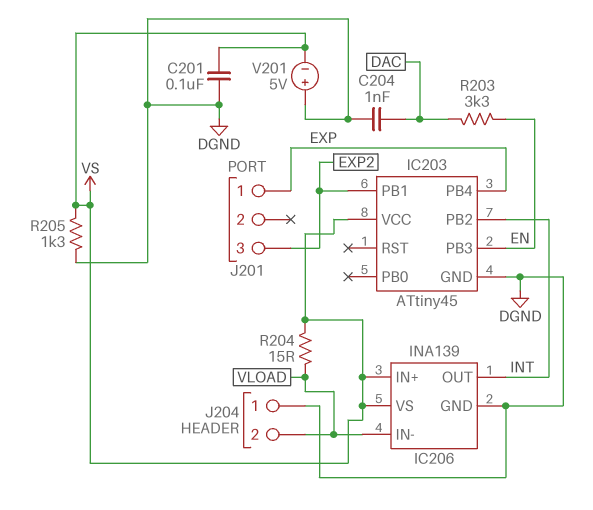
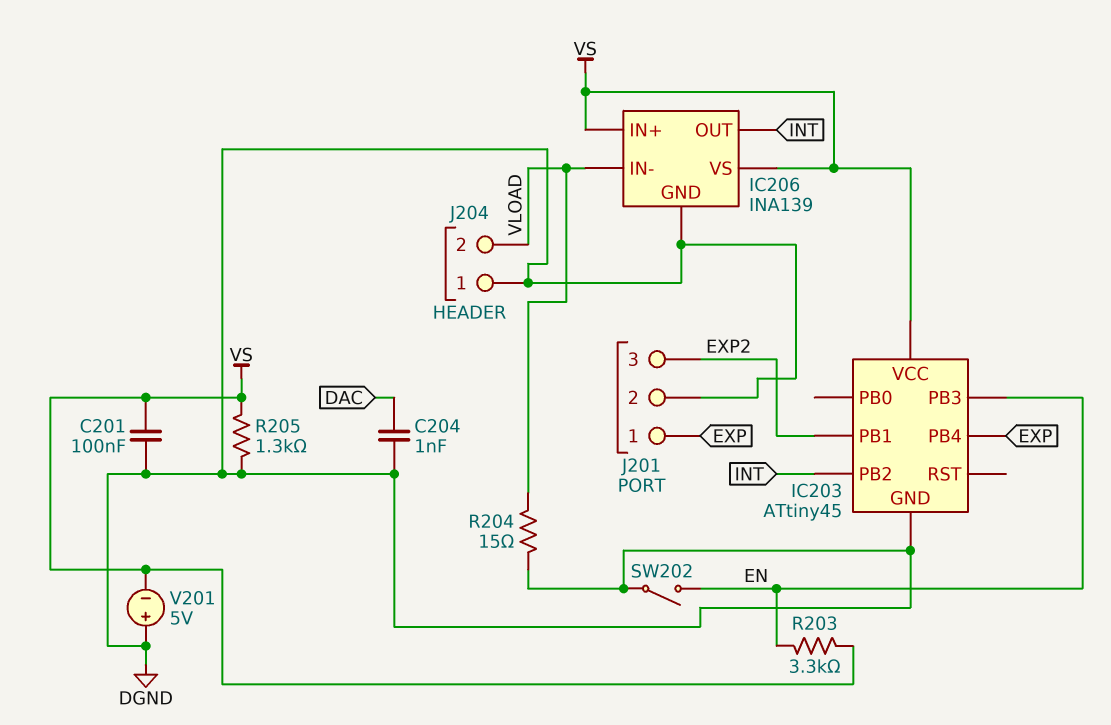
J201 pin 2: none -> DGND
R203: 3.3k (DAC, EN) -> 3.3k (EN, VS)
R204: 15 (VLOAD, VS) -> 15 (DGND, VLOAD)
SW202: none -> switch (DGND, EN)

